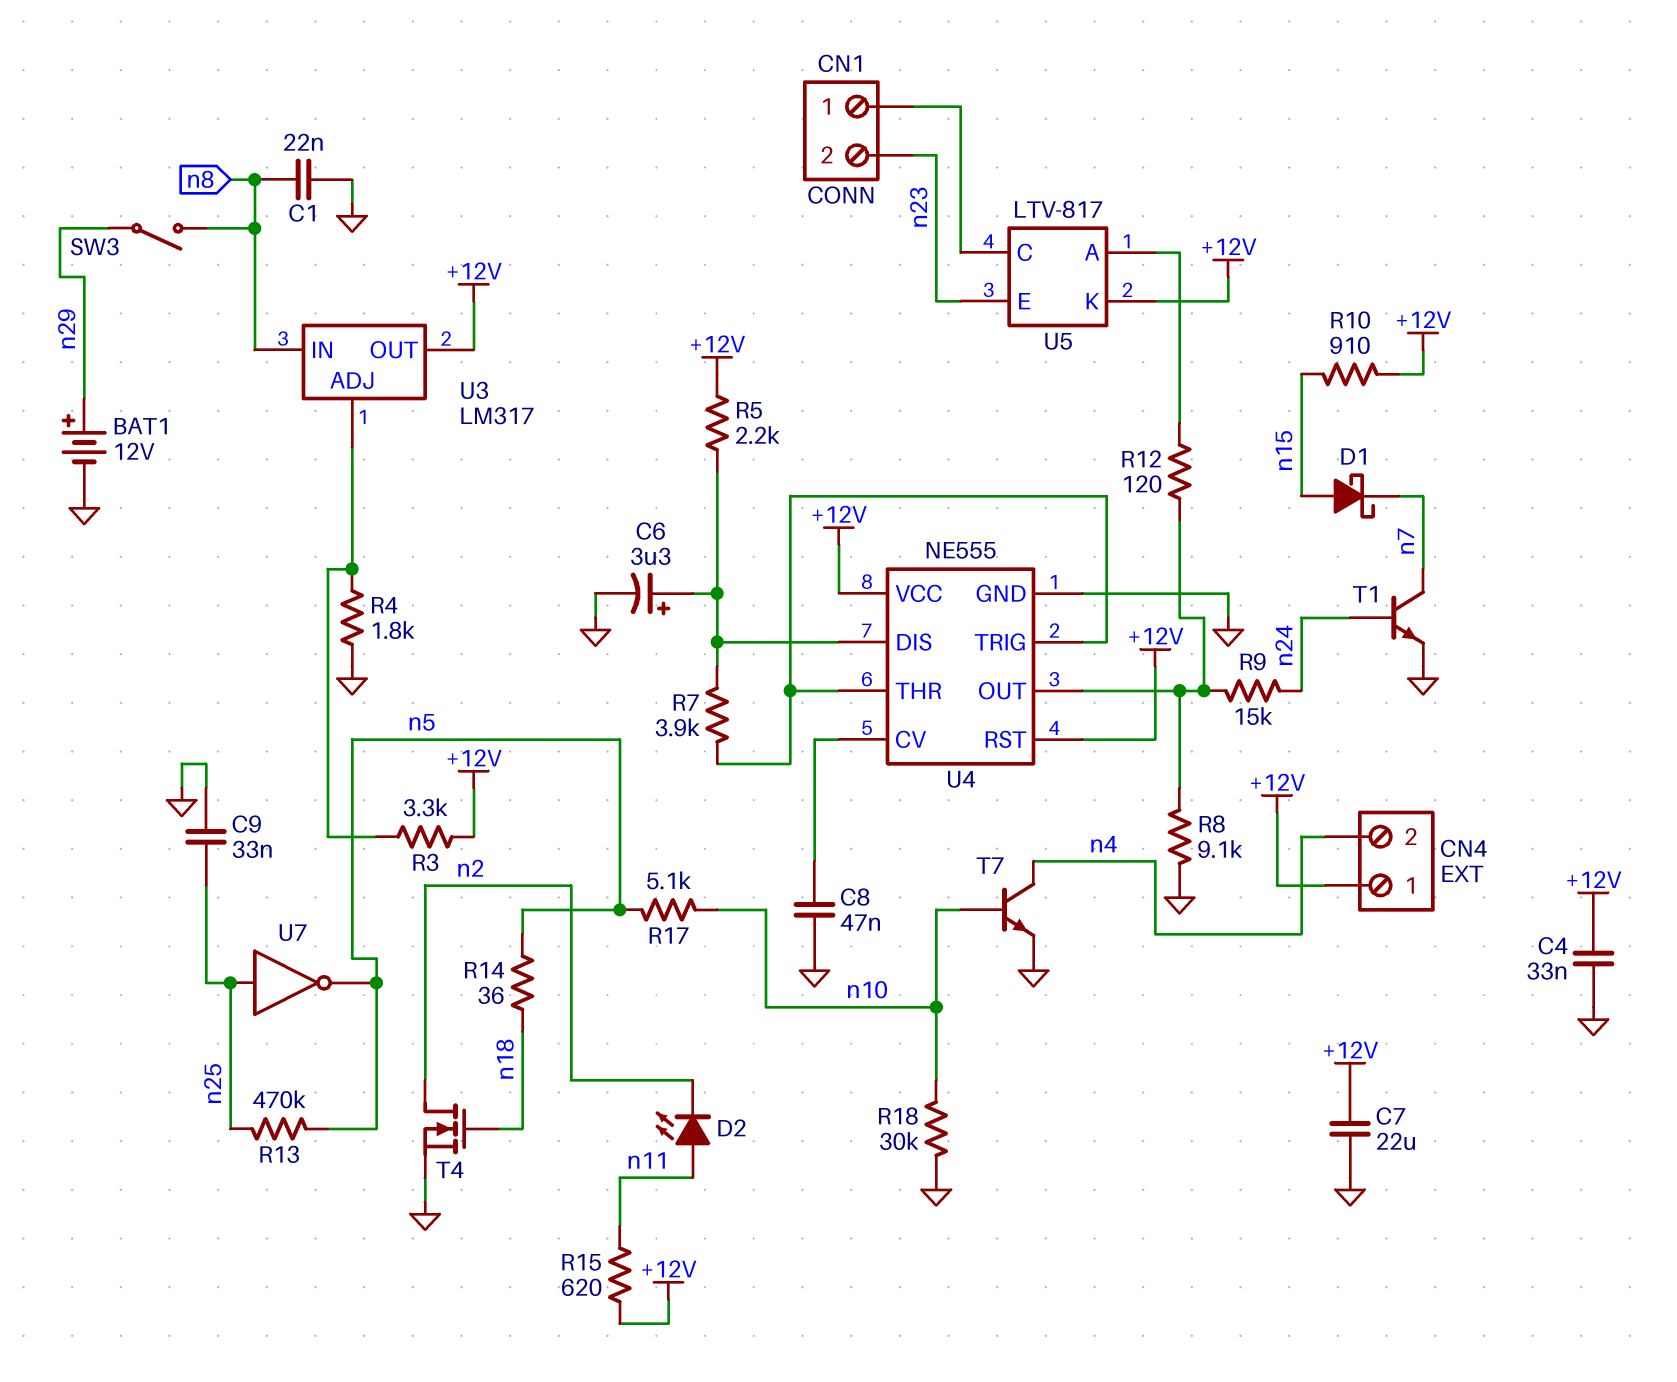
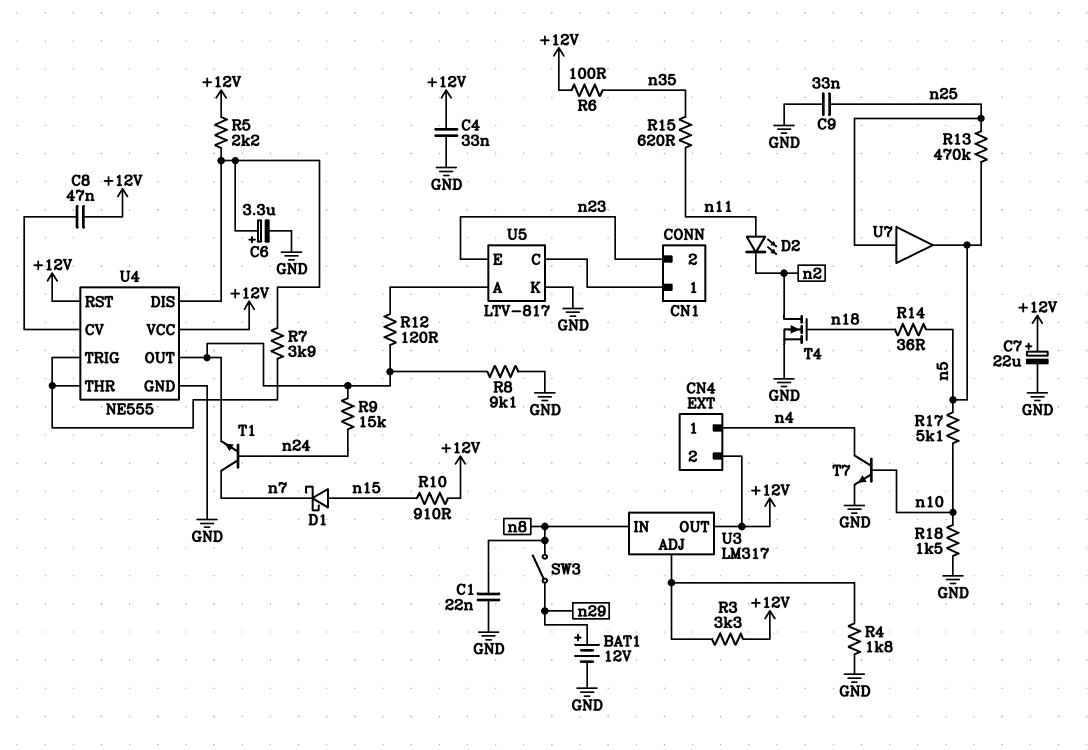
C7: 22uF (+12V, GND) -> 22uF (plus +12V, minus GND)
C8: 47nF (GND, U4/CV) -> 47nF (+12V, U4/CV)
CN4 pin 1: +12V -> n4
CN4 pin 2: n4 -> +12V
R6: none -> 100 (+12V, n35)
R15: 620 (+12V, n11) -> 620 (n11, n35)
R18: 30k (GND, n10) -> 1.5k (GND, n10)
T1: NPN (B n24, C n7, E GND) -> NPN (B n24, C n7, E U4/OUT)
U5 pin K: +12V -> GND
U7: NOT (in n25, out n5) -> buffer (in n25, out n5)

